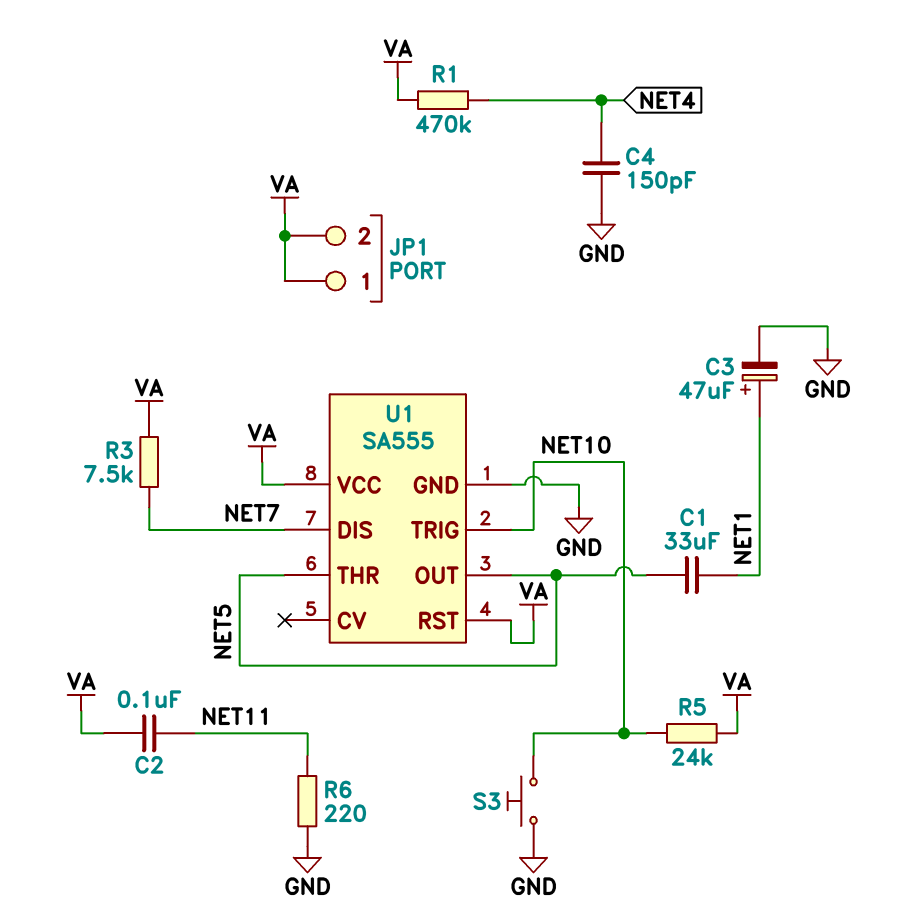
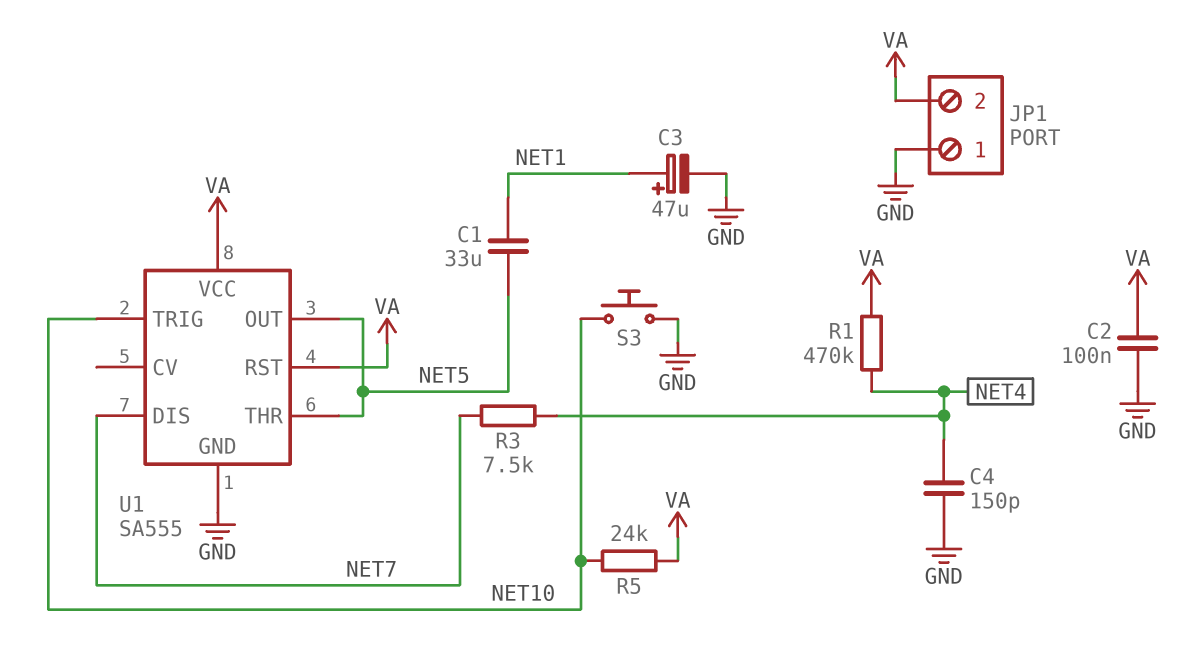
C2: 100nF (NET11, VA) -> 100nF (GND, VA)
JP1 pin 1: VA -> GND
R3: 7.5k (NET7, VA) -> 7.5k (NET4, NET7)
R6: 220 (GND, NET11) -> none

